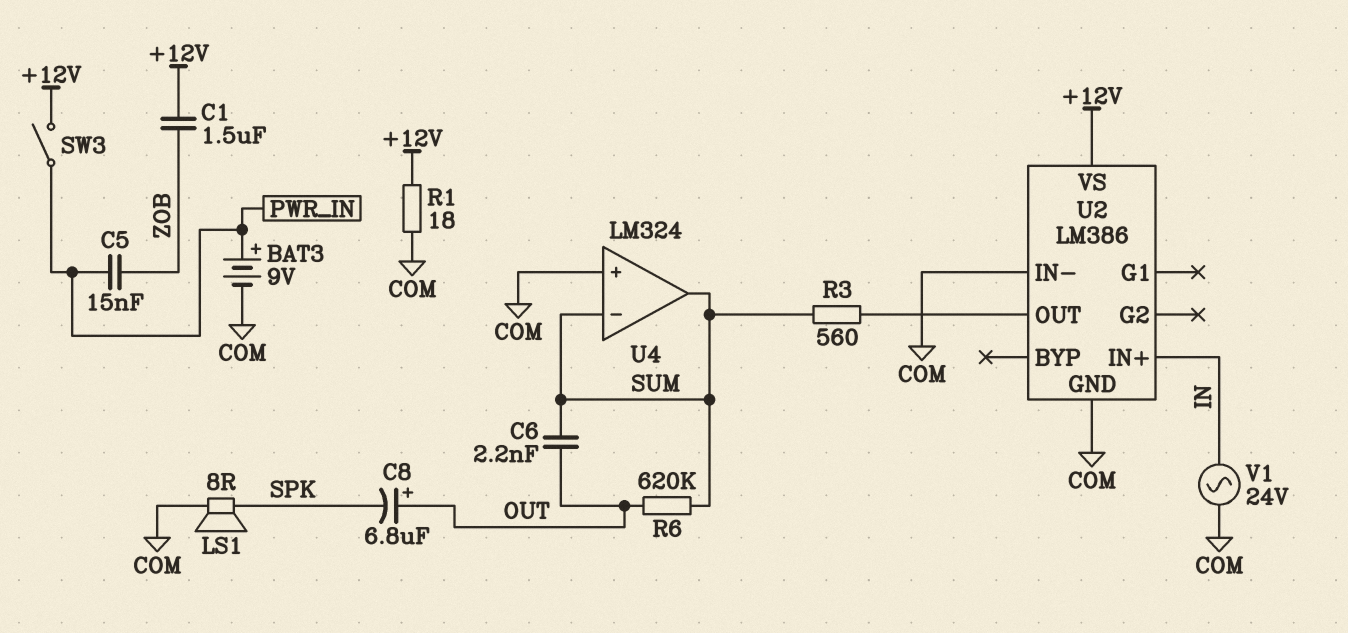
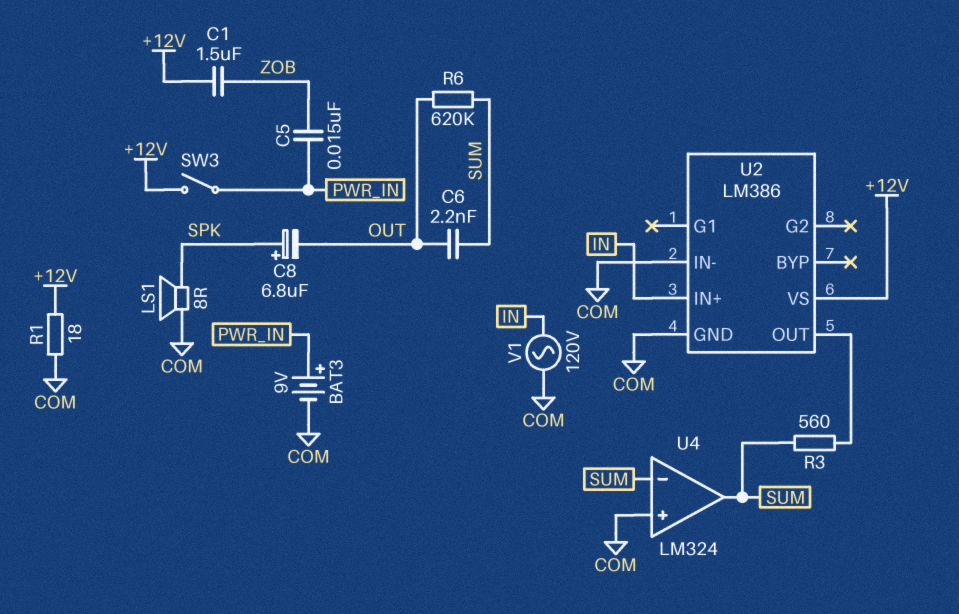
C8: 6.8uF (plus OUT, minus SPK) -> 6.8uF (plus SPK, minus OUT)
V1: AC 24V (COM, IN) -> AC 120V (COM, IN)

